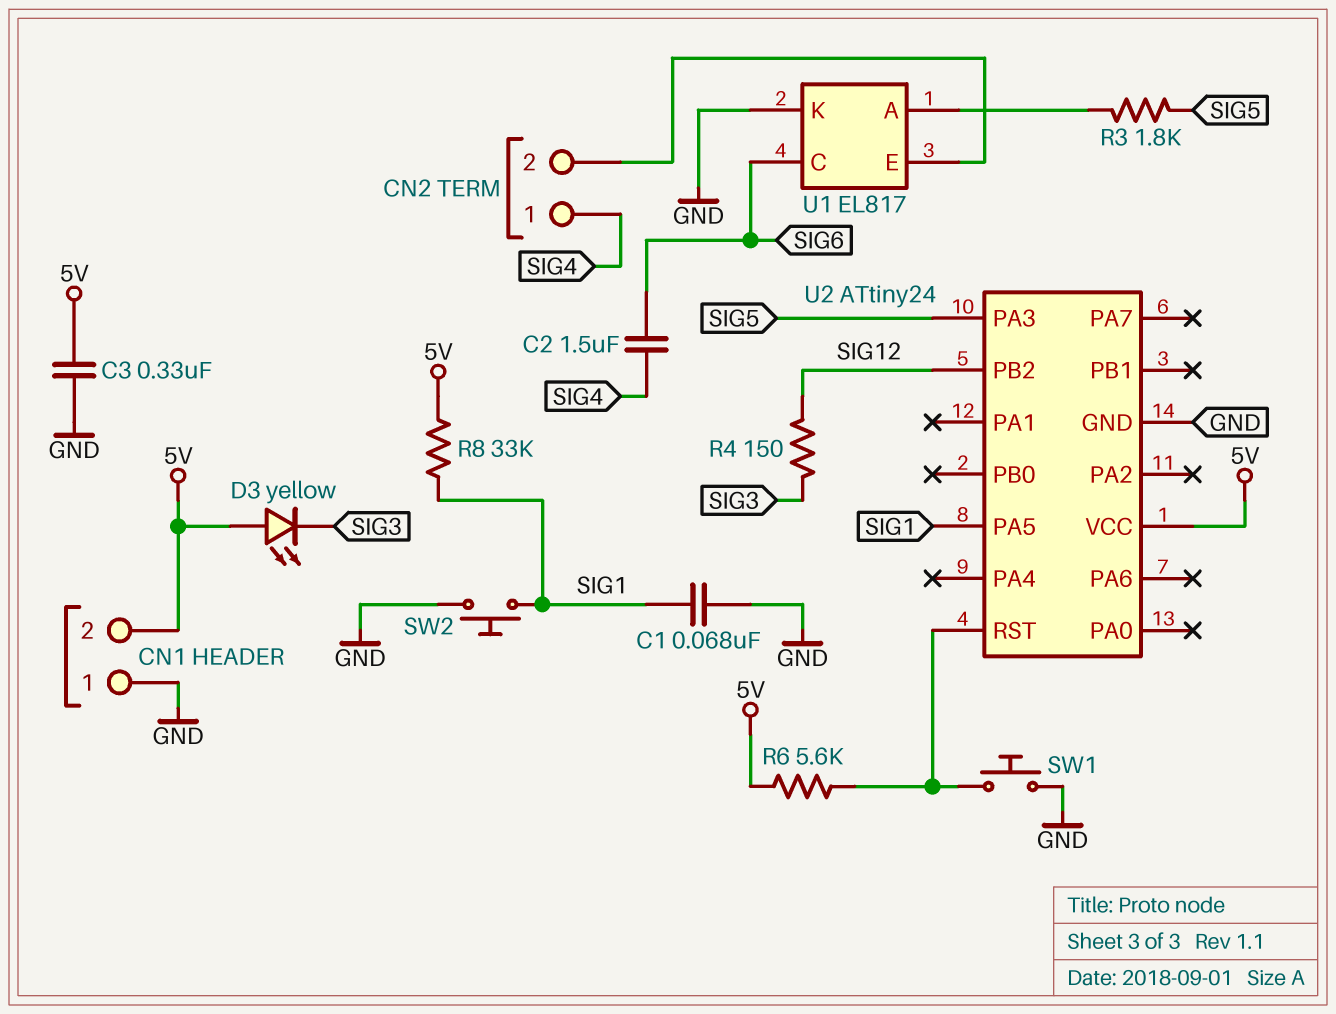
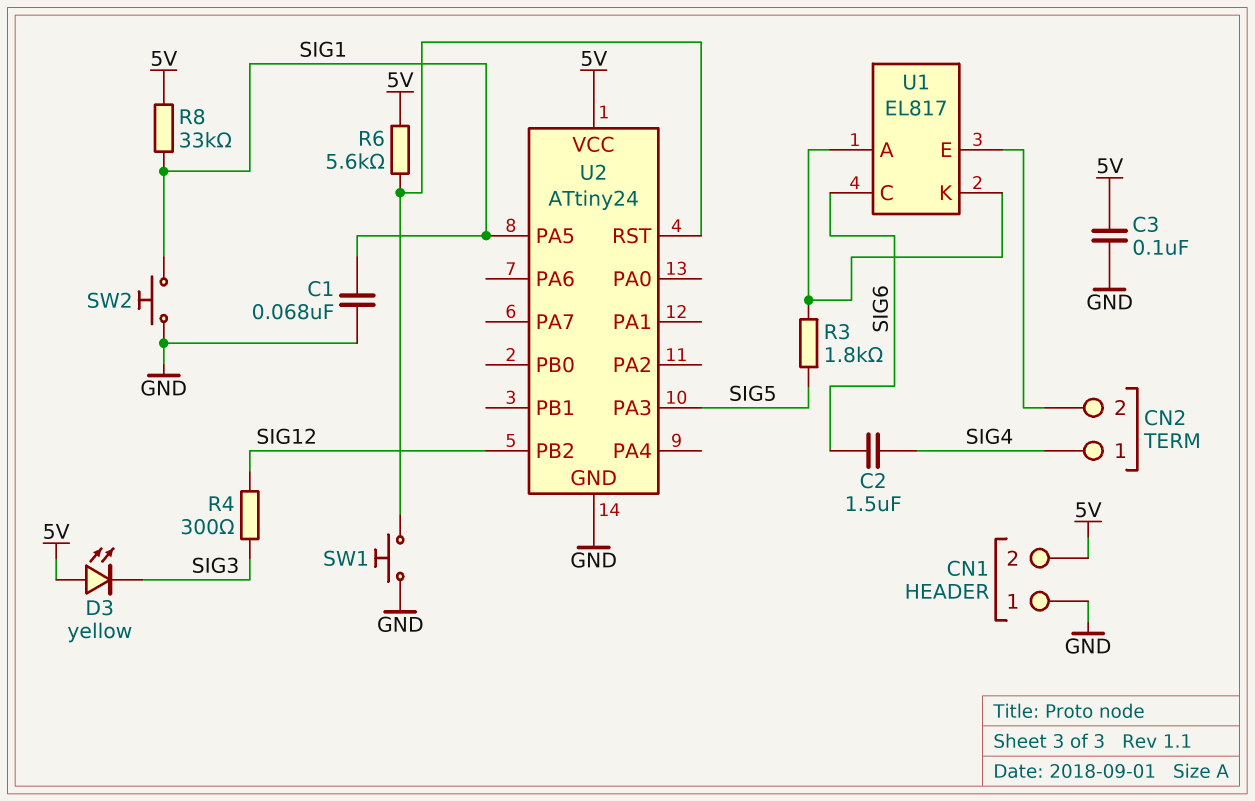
C3: 330nF (5V, GND) -> 100nF (5V, GND)
R4: 150 (SIG3, SIG12) -> 300 (SIG3, SIG12)
U1 pin K: GND -> U1/A

